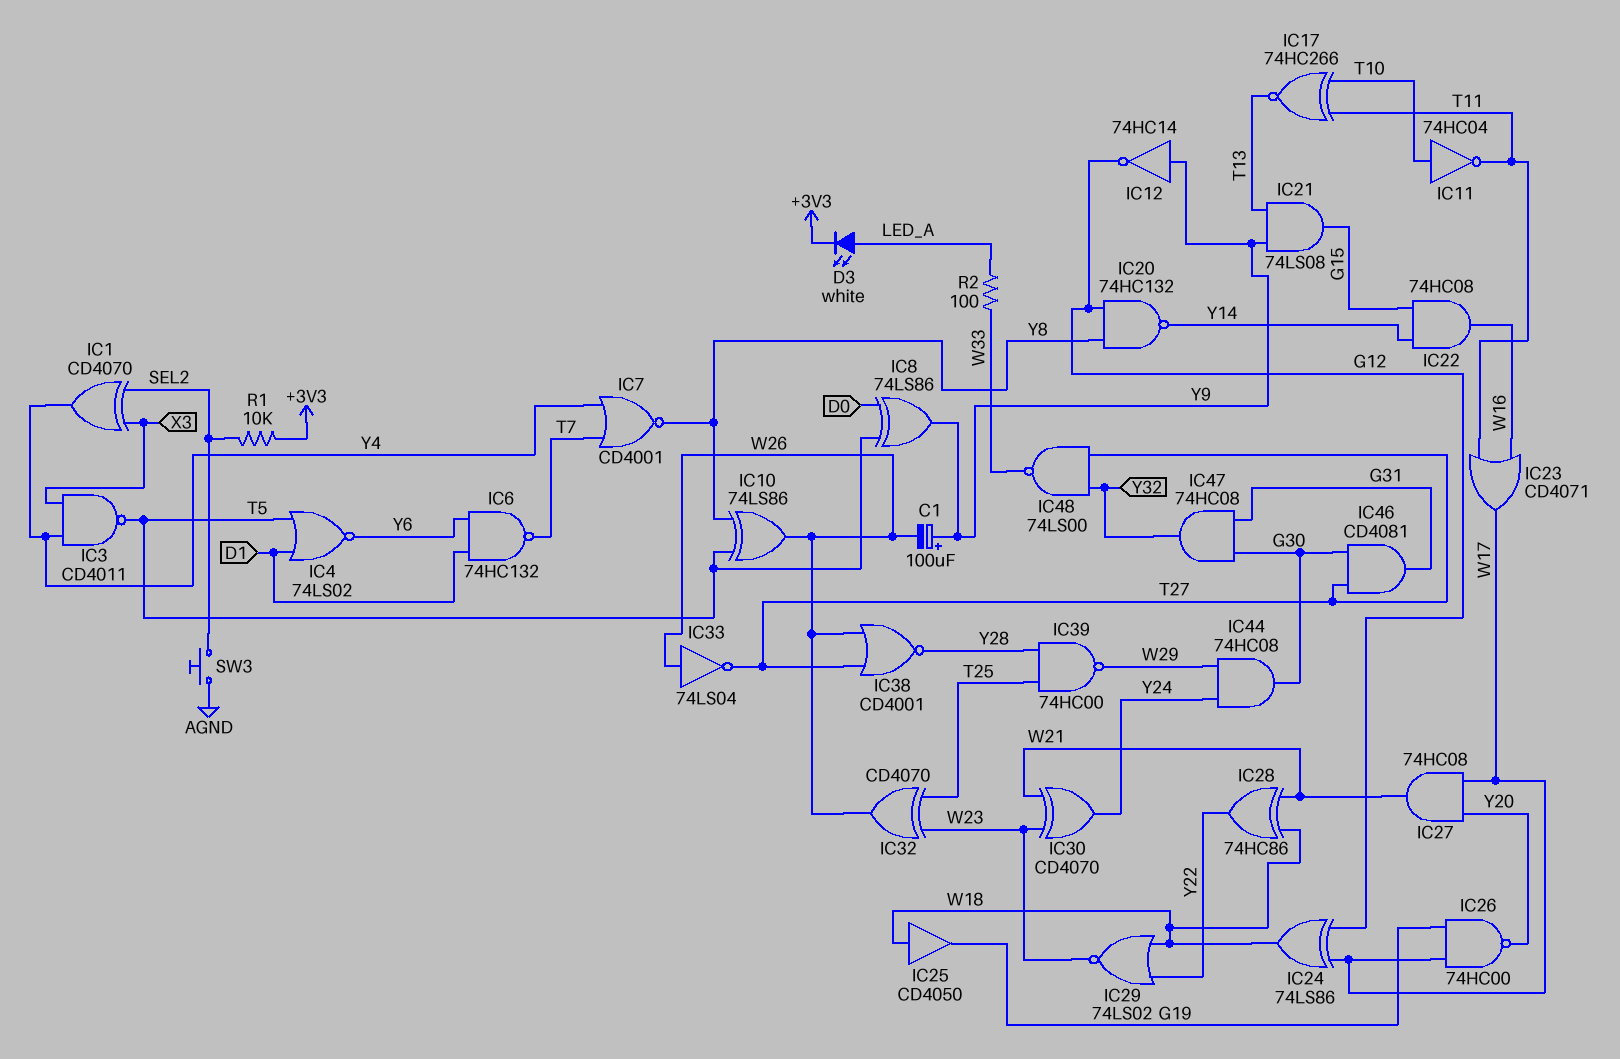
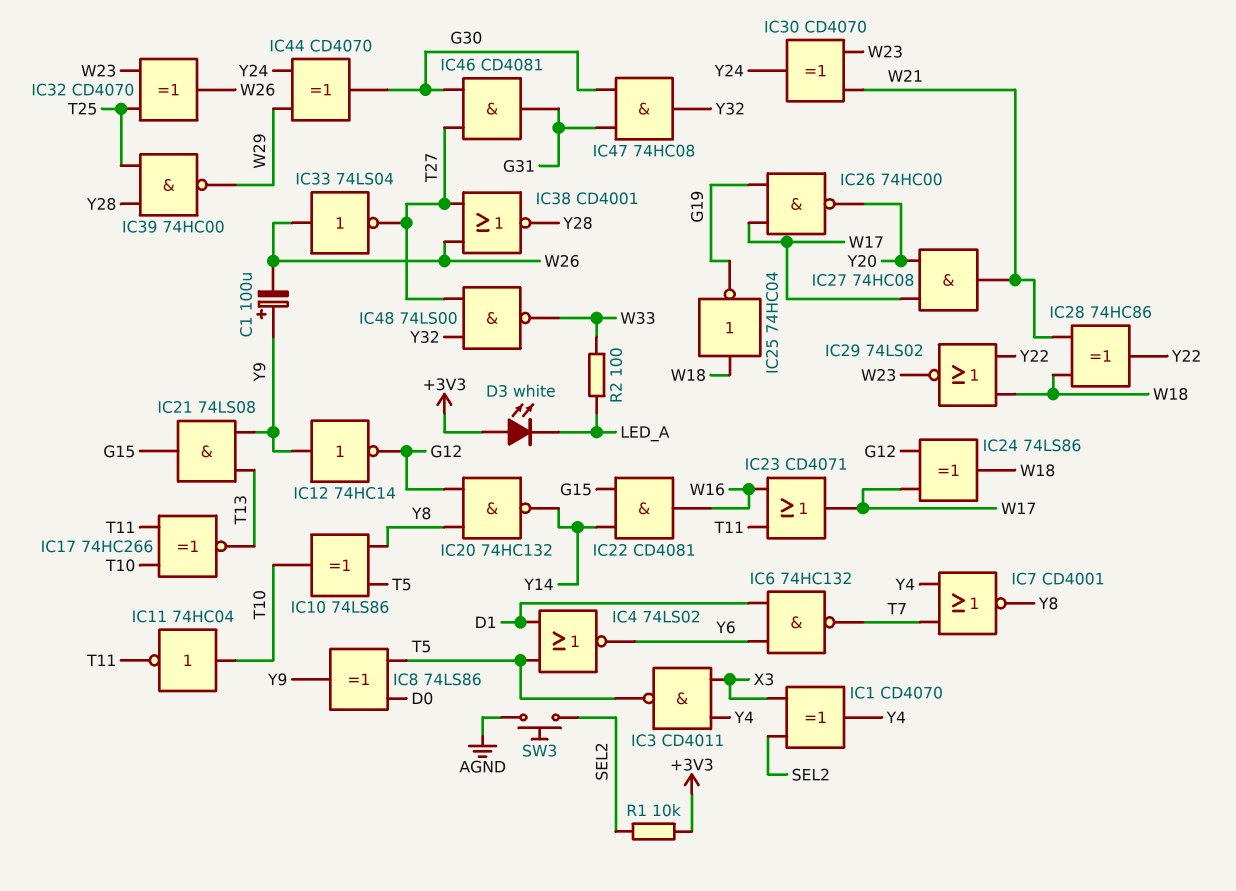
D3: LED white (A LED_A, K +3V3) -> LED white (A +3V3, K LED_A)
IC10: XOR 74LS86 (in T5, in Y8, out W26) -> XOR 74LS86 (in T5, in Y8, out T10)
IC22: AND 74HC08 (in G15, in Y14, out W16) -> AND CD4081 (in G15, in Y14, out W16)
IC25: buffer CD4050 (in W18, out G19) -> NOT 74HC04 (in W18, out G19)
IC44: AND 74HC08 (in W29, in Y24, out G30) -> XOR CD4070 (in W29, in Y24, out G30)

